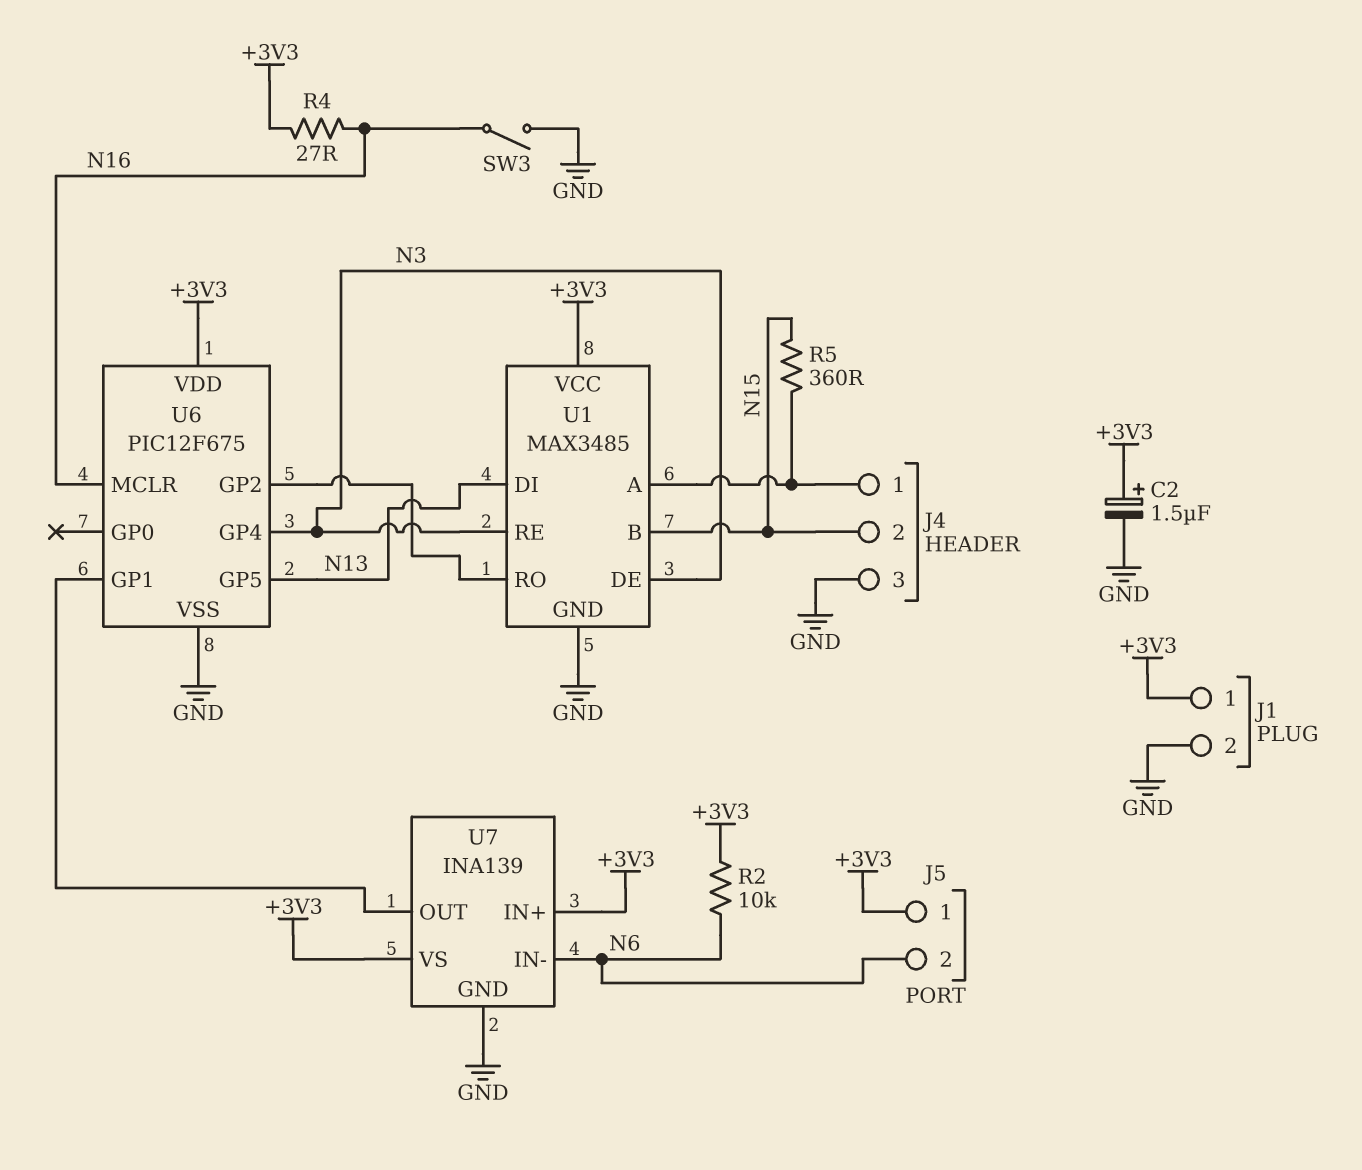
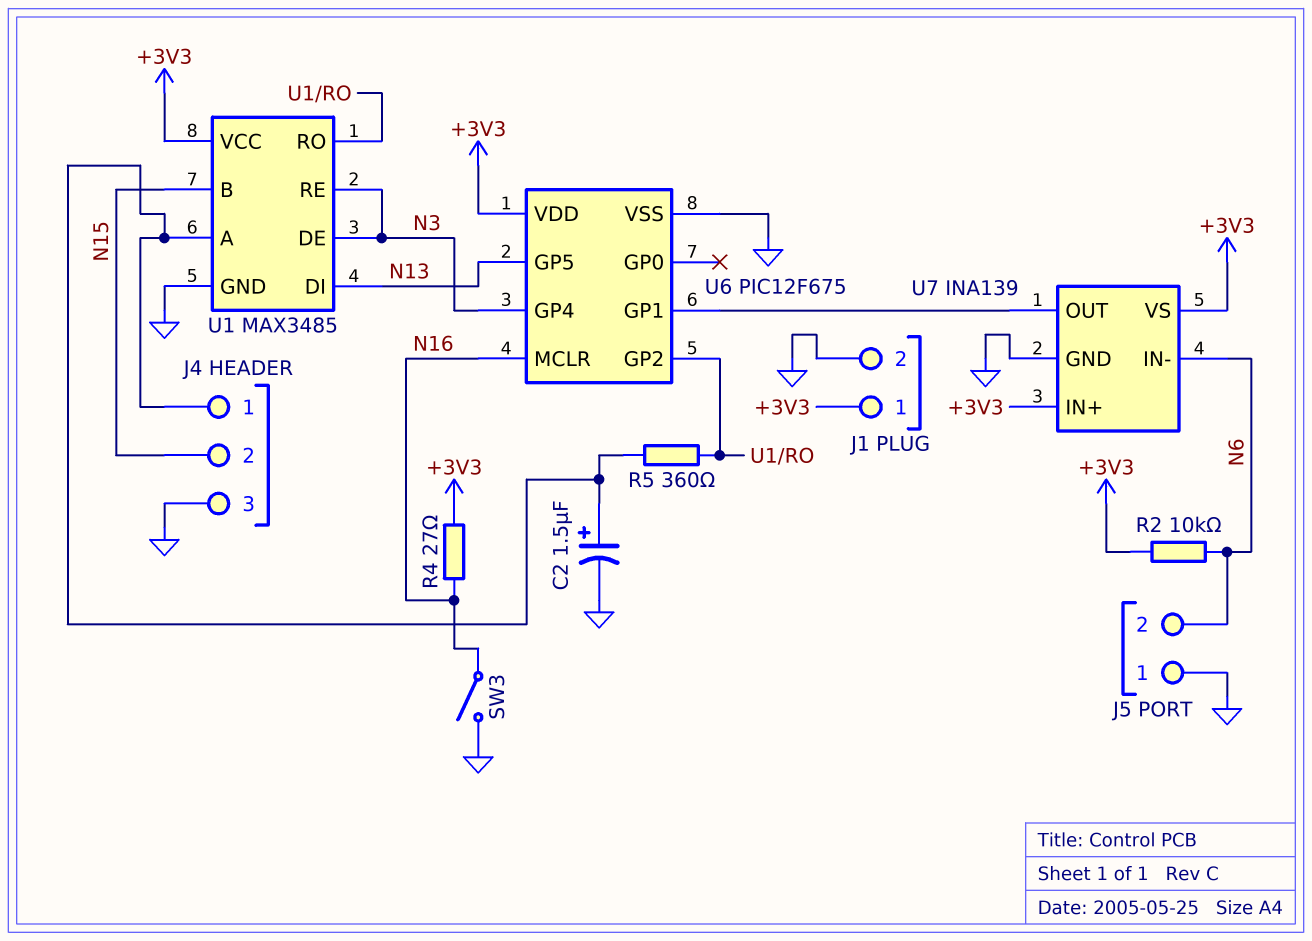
C2: 1.5uF (plus +3V3, minus GND) -> 1.5uF (plus J4/1, minus GND)
J5 pin 1: +3V3 -> GND
R5: 360 (J4/1, N15) -> 360 (J4/1, U1/RO)

